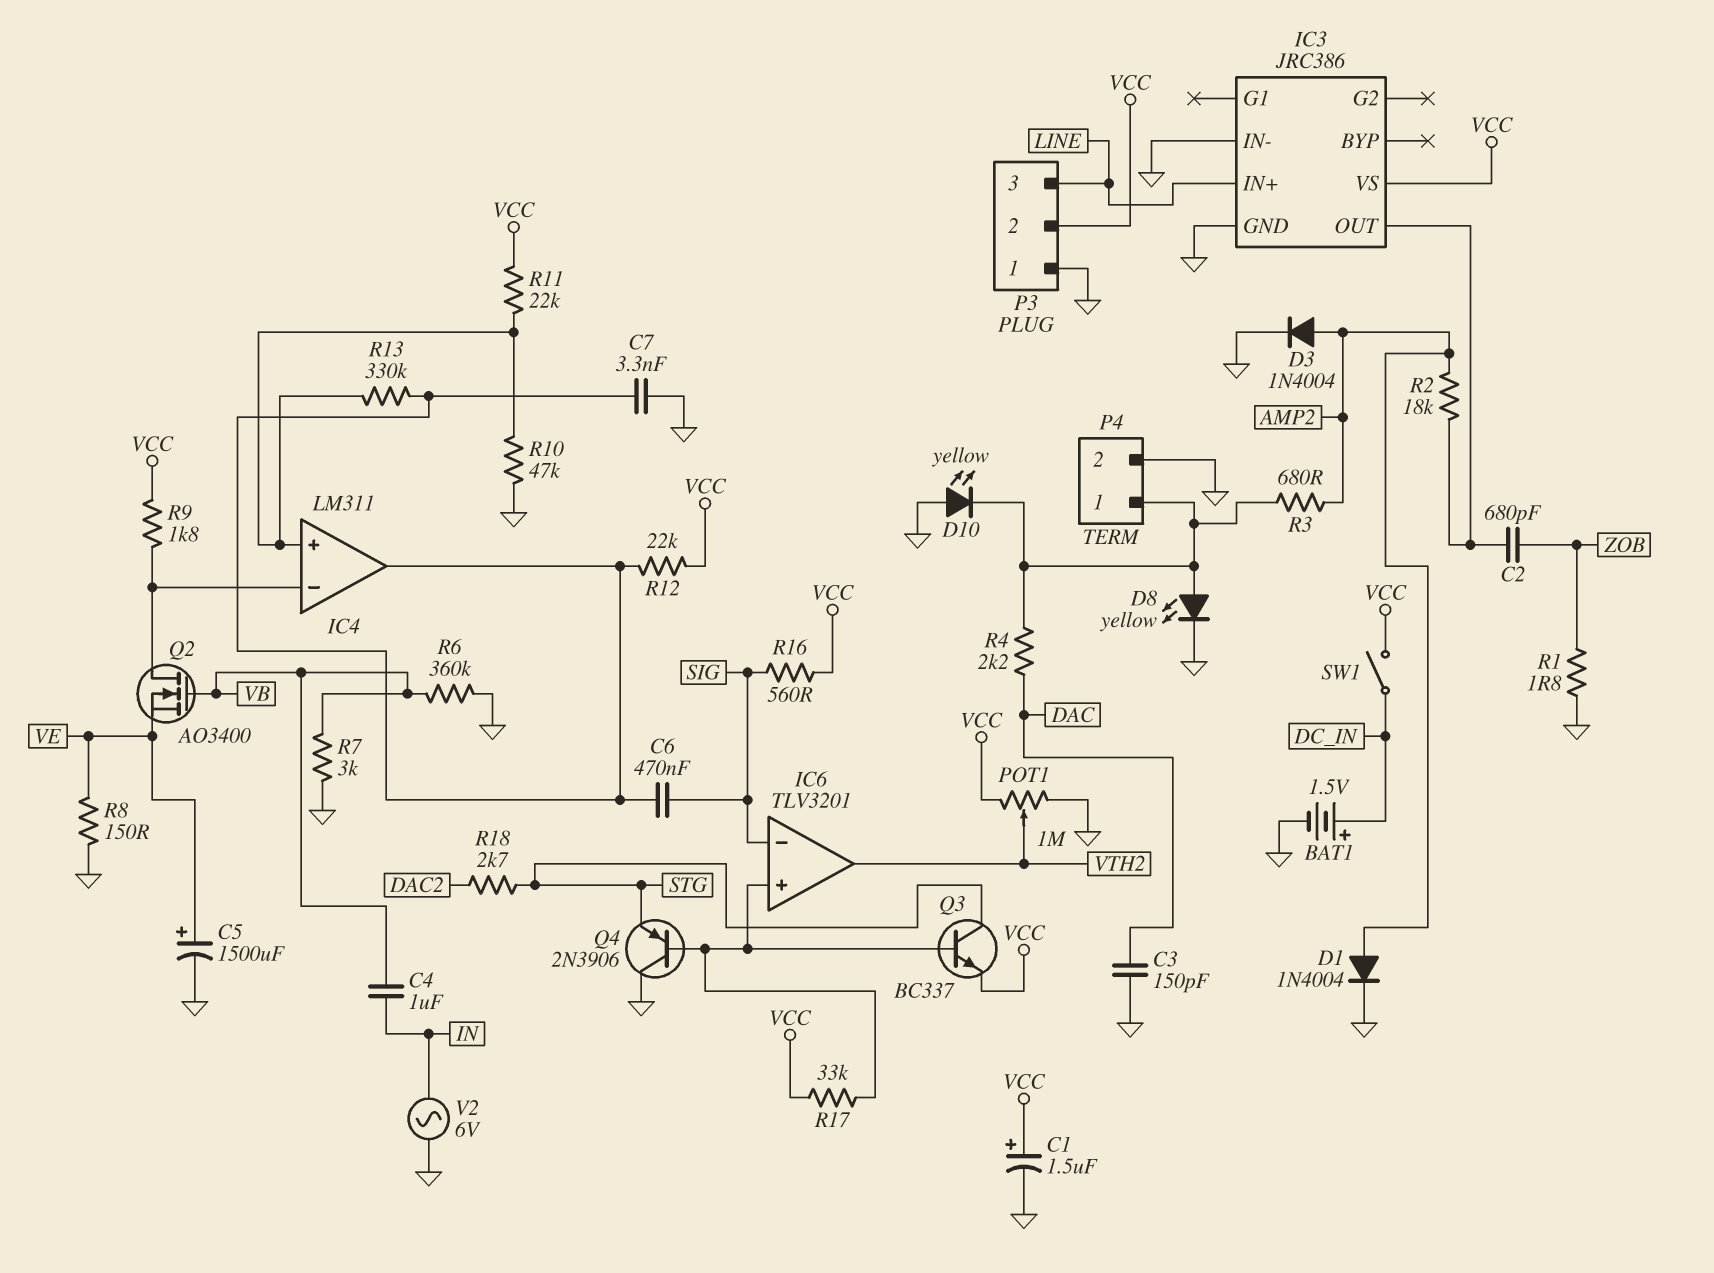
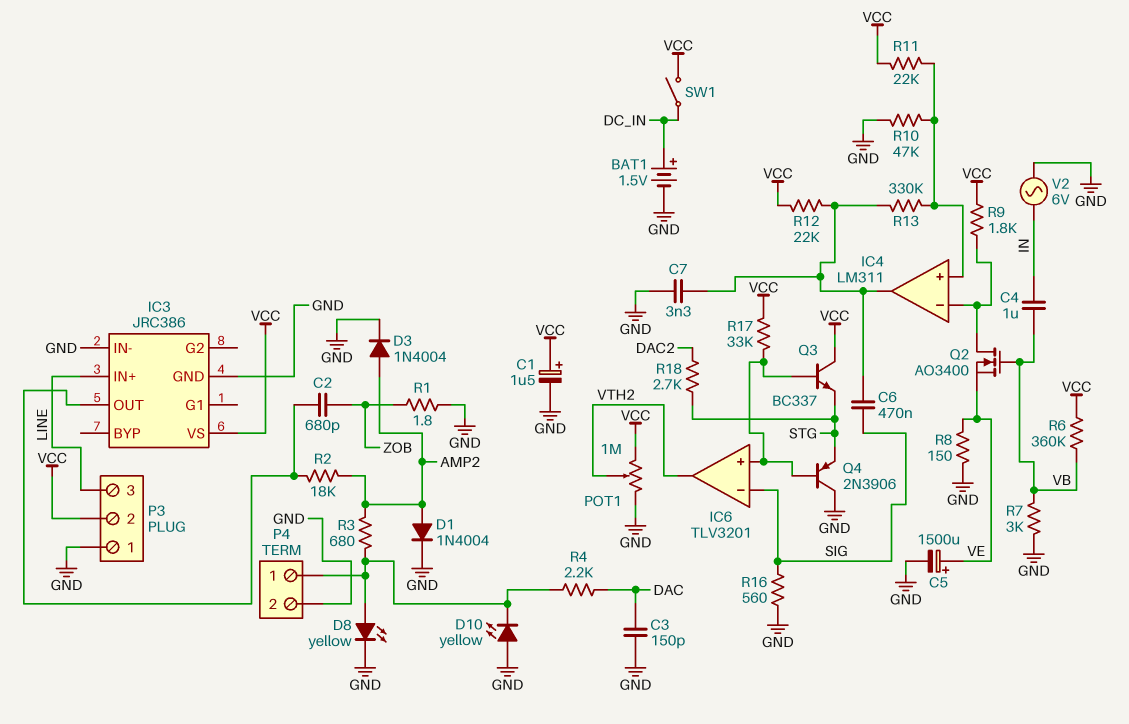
Q3: NPN BC337 (B IC6/in+, C STG, E VCC) -> NPN BC337 (B IC6/in+, C VCC, E STG)
R6: 360k (GND, VB) -> 360k (VB, VCC)
R16: 560 (SIG, VCC) -> 560 (GND, SIG)

